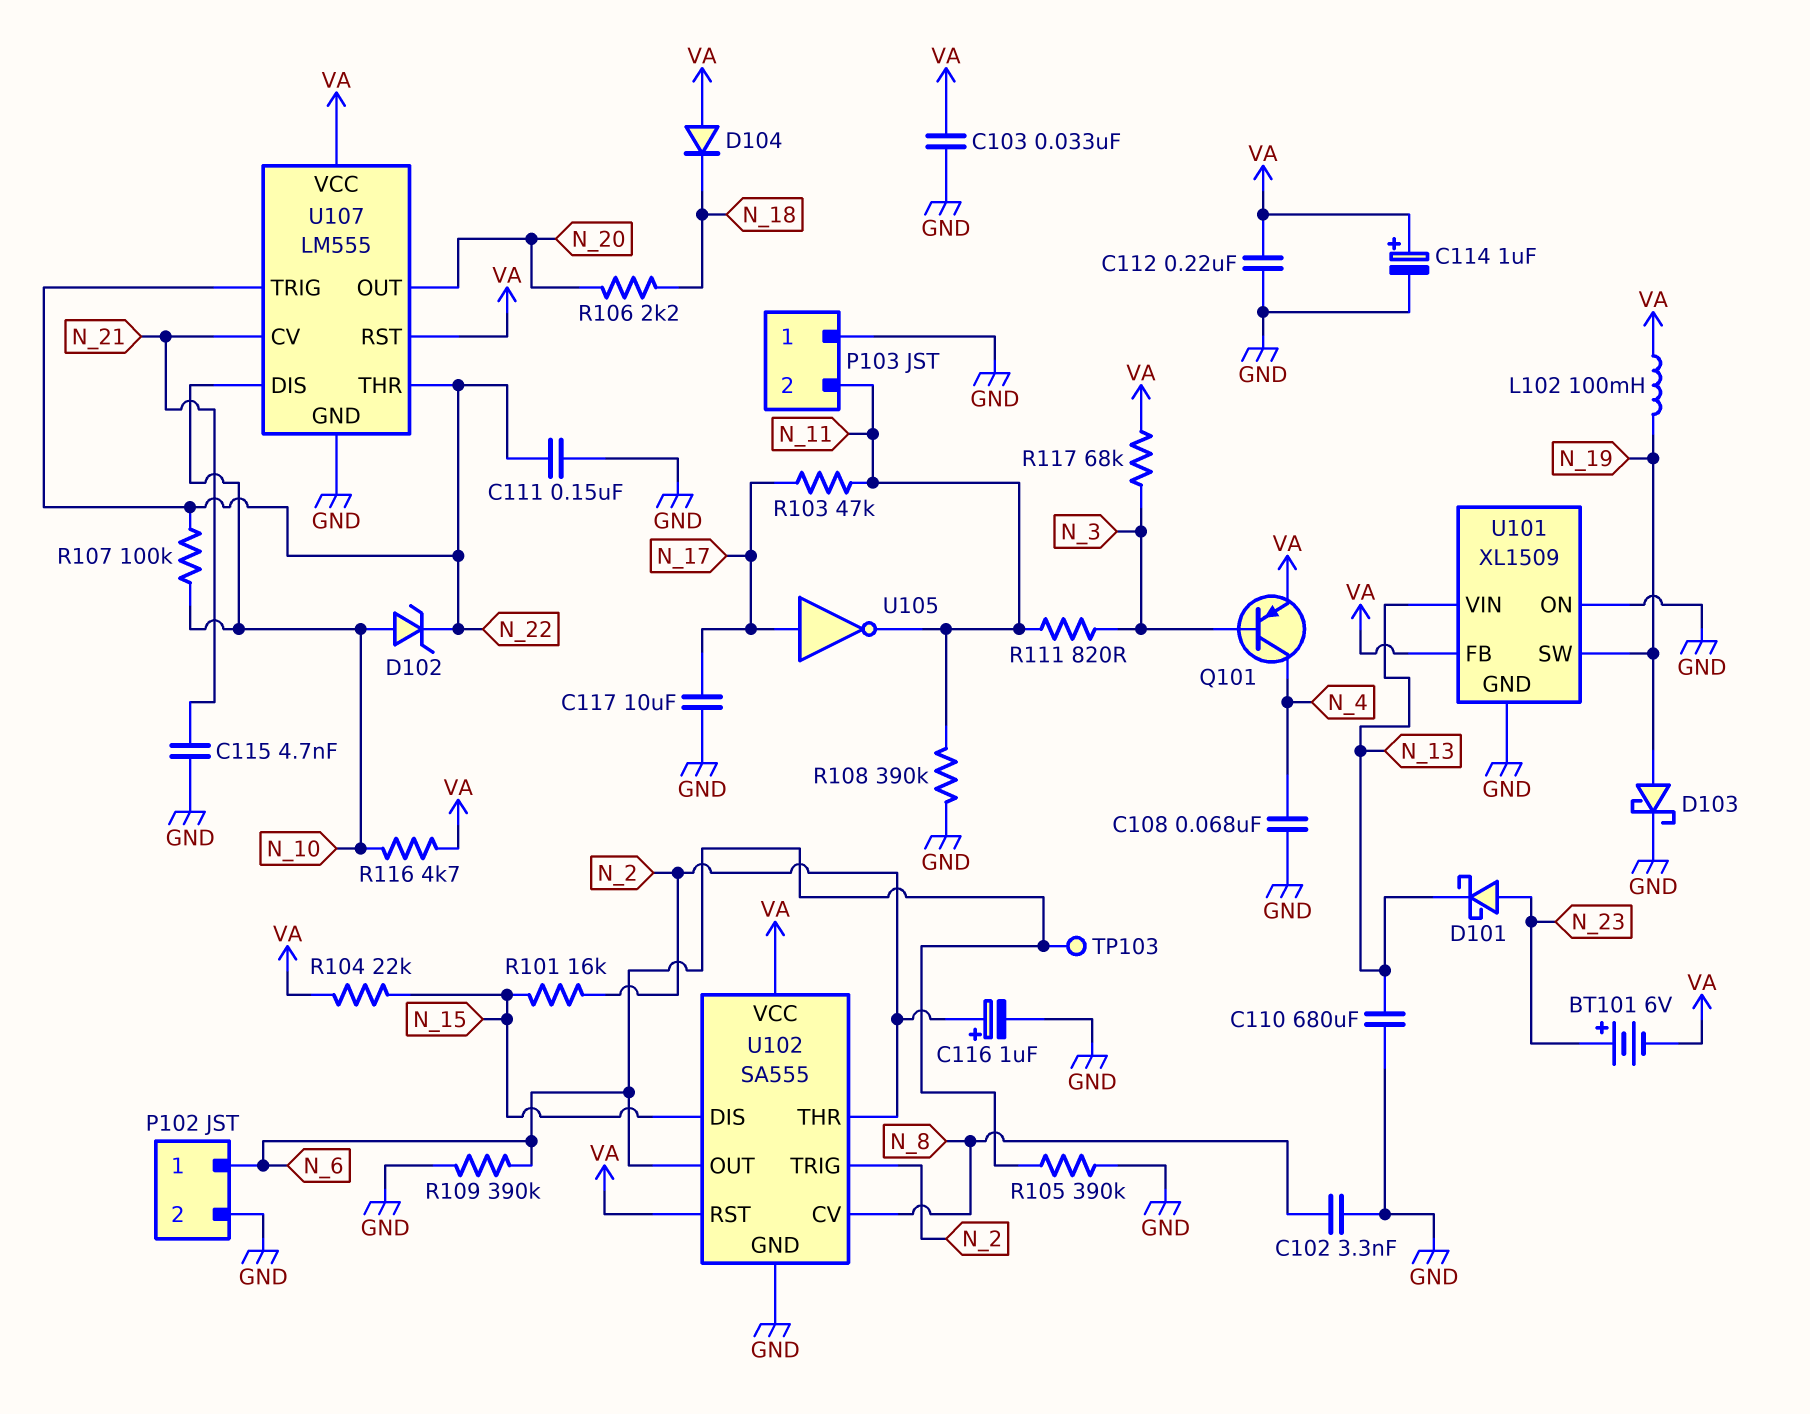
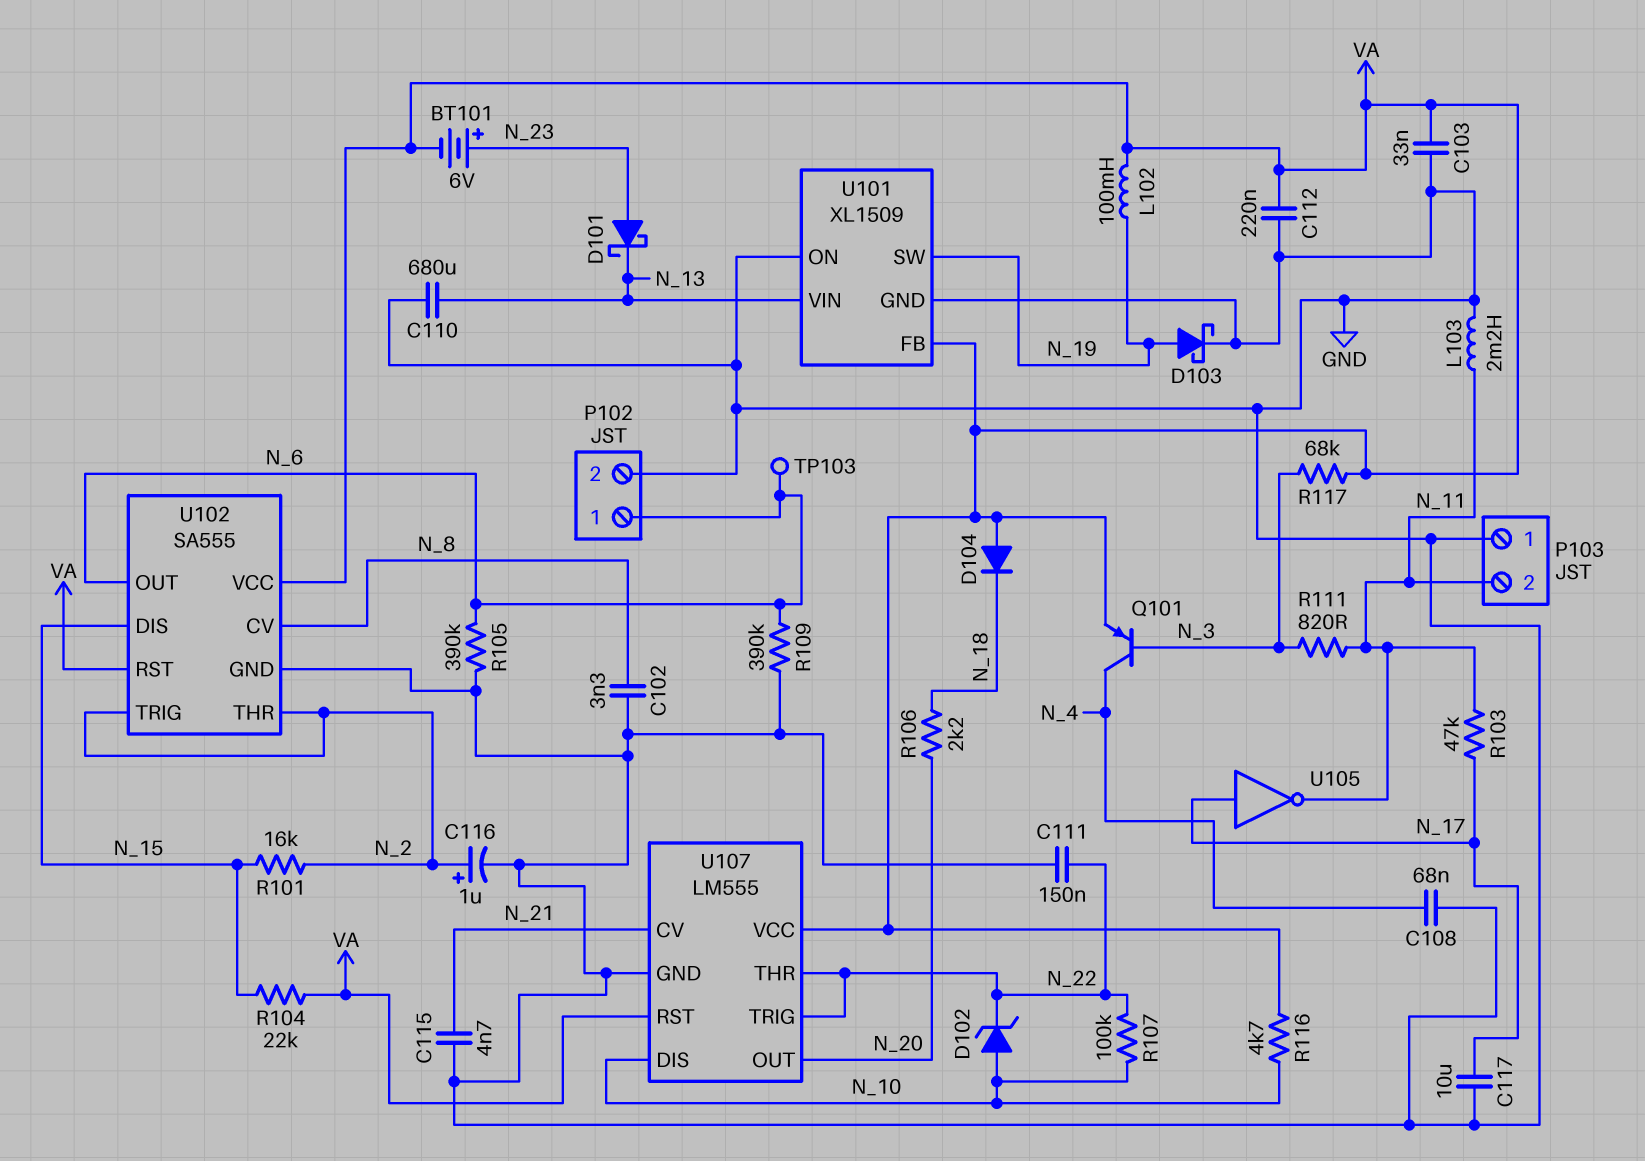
C114: 1uF (plus VA, minus GND) -> none
L103: none -> 2.2mH (GND, N_11)
R108: 390k (GND, N_11) -> none

